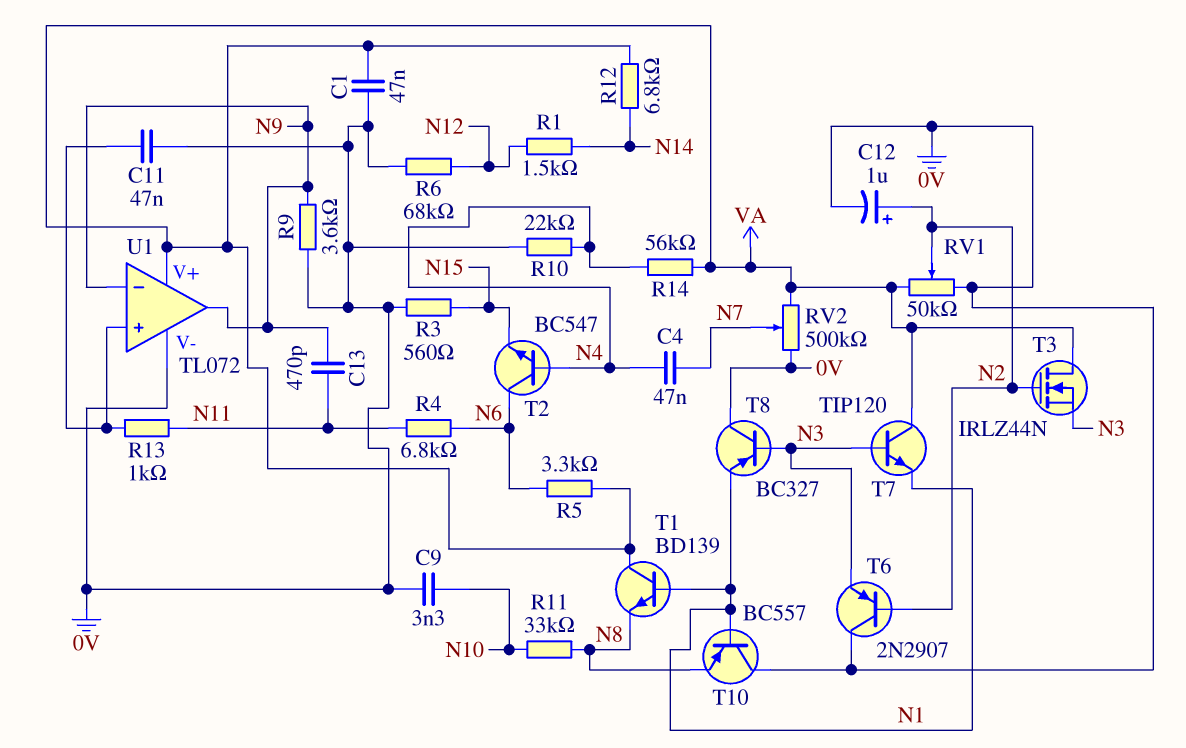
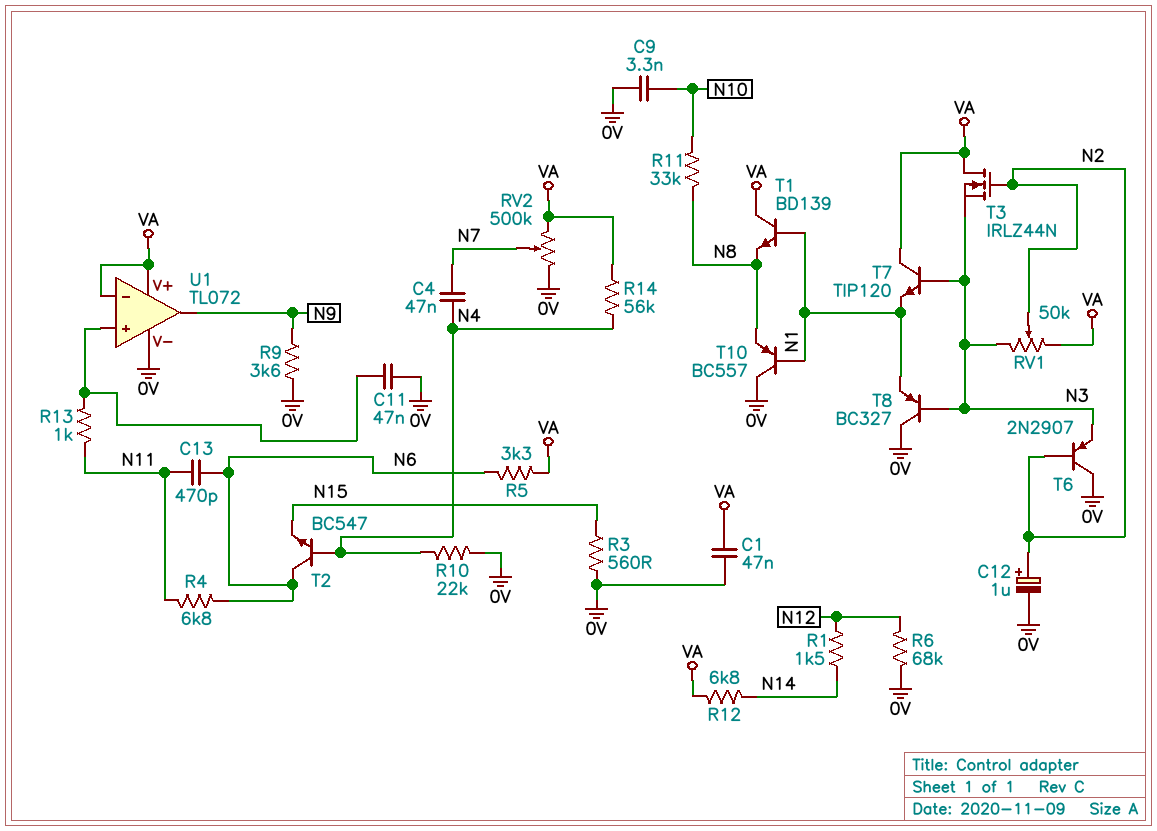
C13: 470pF (N9, N11) -> 470pF (N6, N11)
RV1: 50k (0V, VA, wiper N2) -> 50k (N3, VA, wiper N2)
U1 pin in-: N9 -> VA

